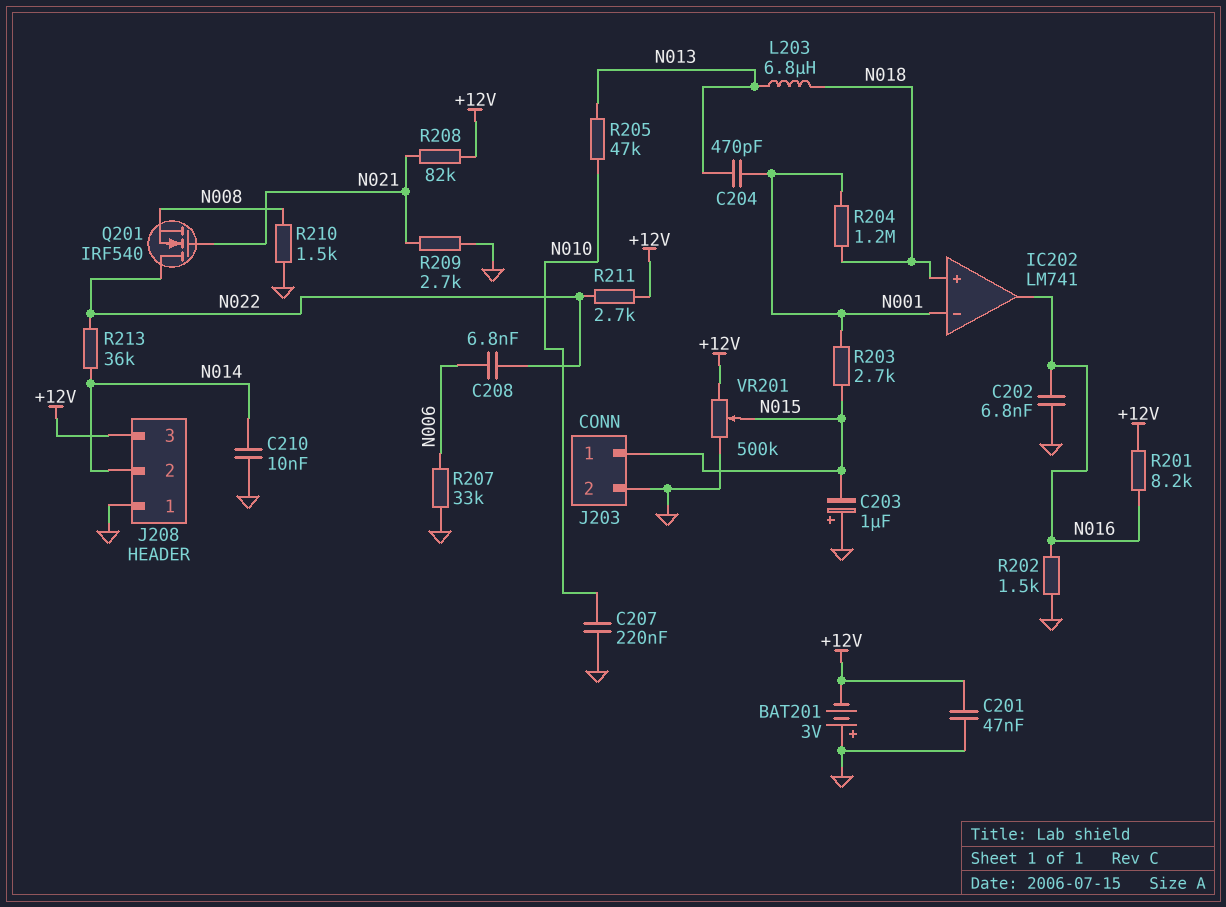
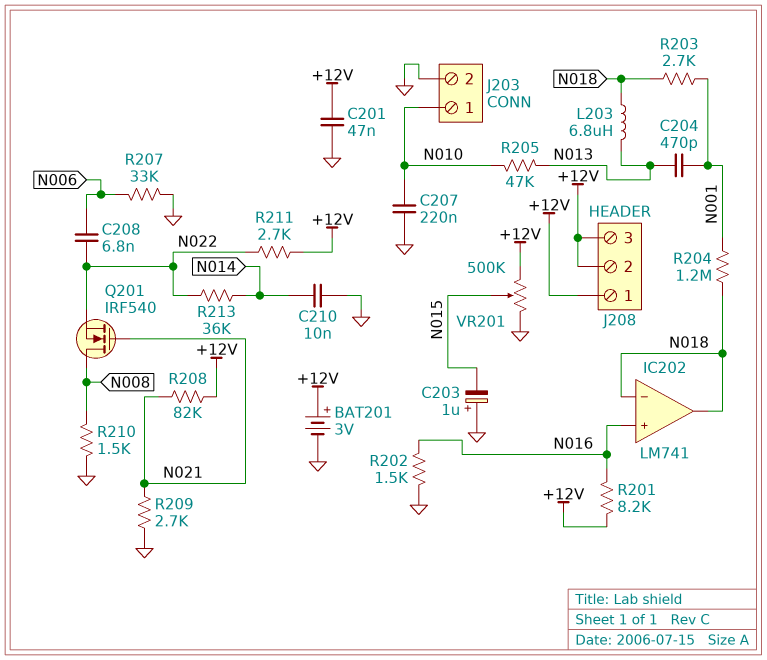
BAT201: 3V (plus GND, minus +12V) -> 3V (plus +12V, minus GND)
C202: 6.8nF (GND, N016) -> none
IC202 pin in+: N018 -> N016
IC202 pin in-: N001 -> N018
IC202 pin out: N016 -> N018
J203 pin 1: N015 -> N010
J208 pin 1: GND -> +12V
J208 pin 2: N014 -> +12V
Q201: NMOS IRF540 (G N021, D N022, S N008) -> NMOS IRF540 (G N021, D N008, S N022)
R203: 2.7k (N001, N015) -> 2.7k (N001, N018)

